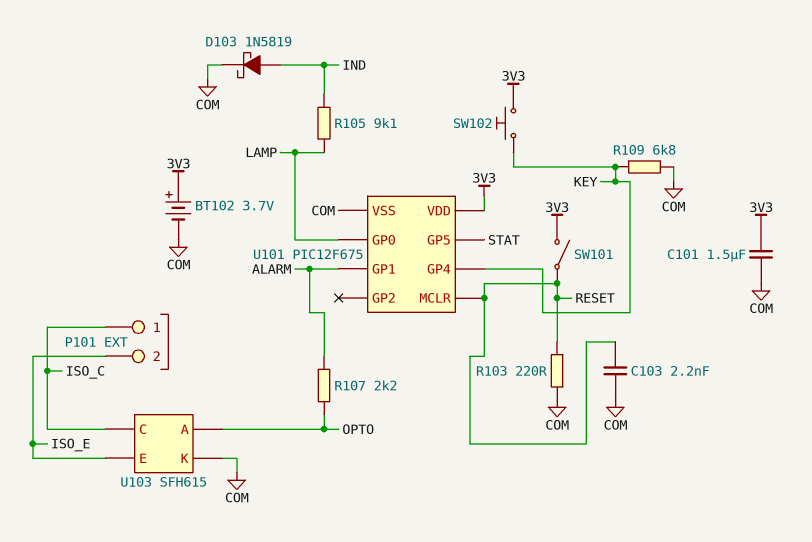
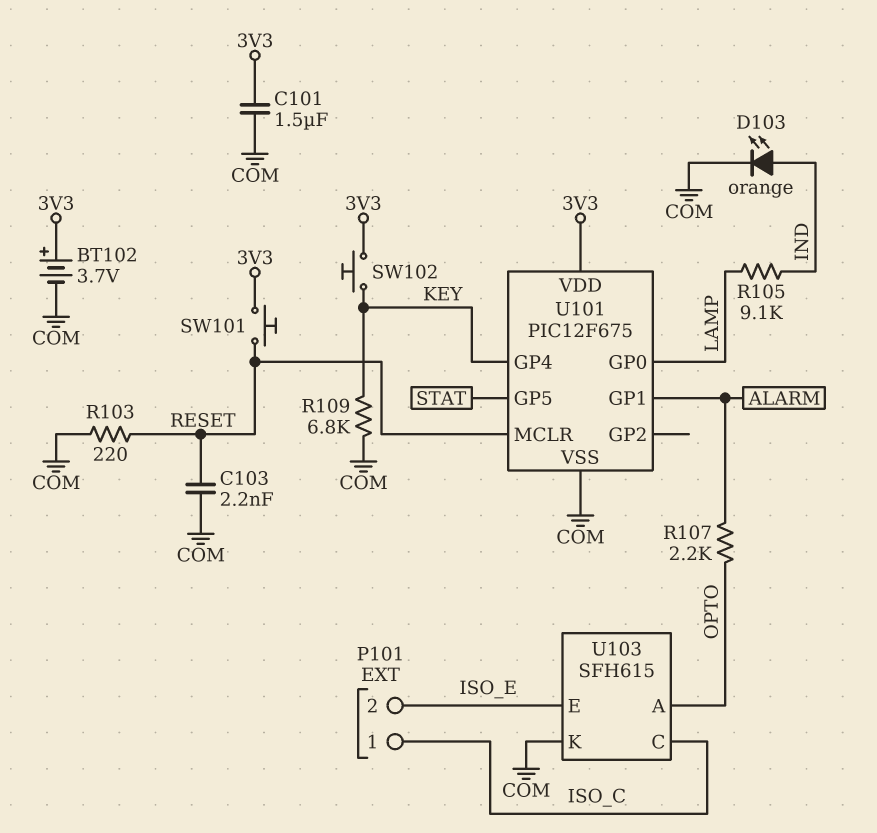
D103: schottky 1N5819 (A IND, K COM) -> LED orange (A IND, K COM)
SW101: switch (3V3, RESET) -> button (3V3, RESET)

